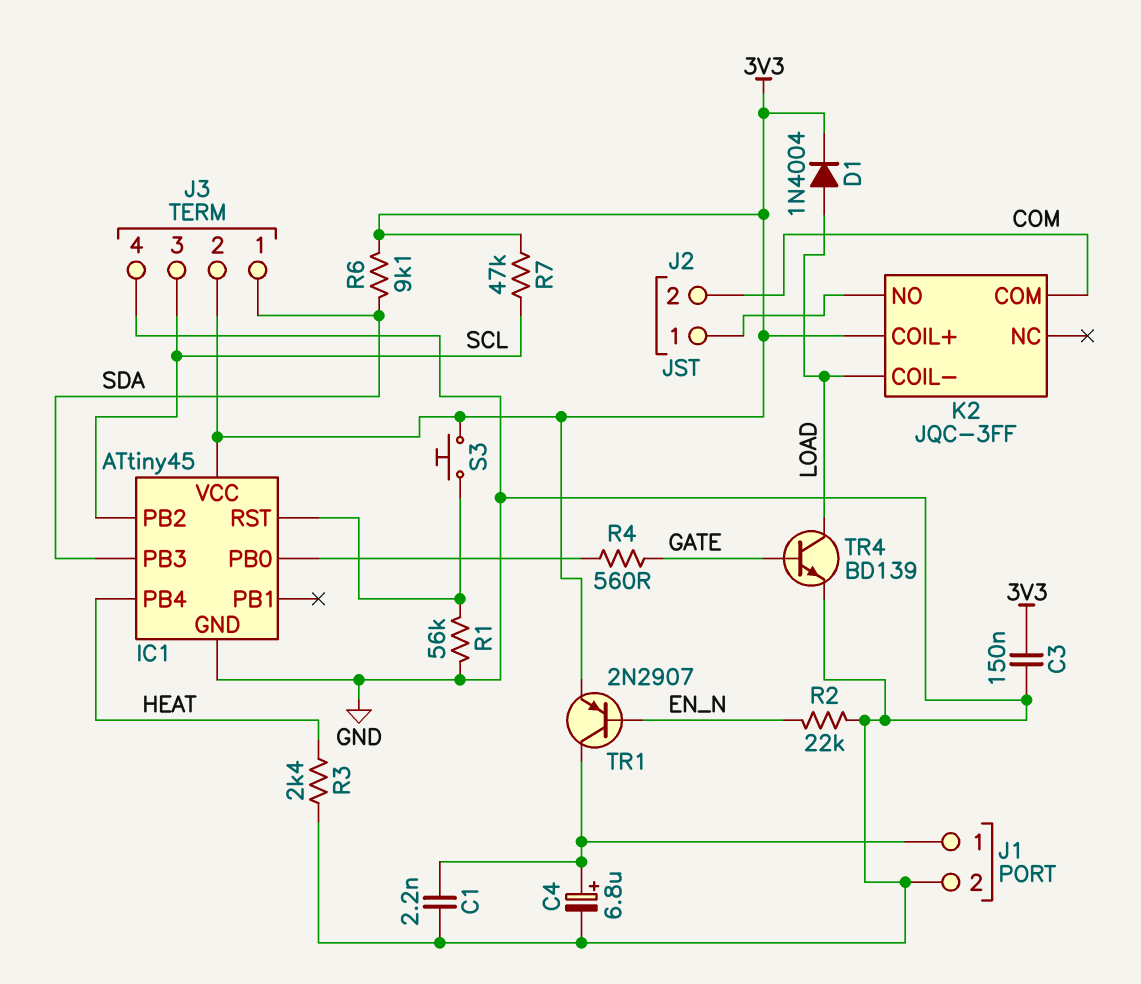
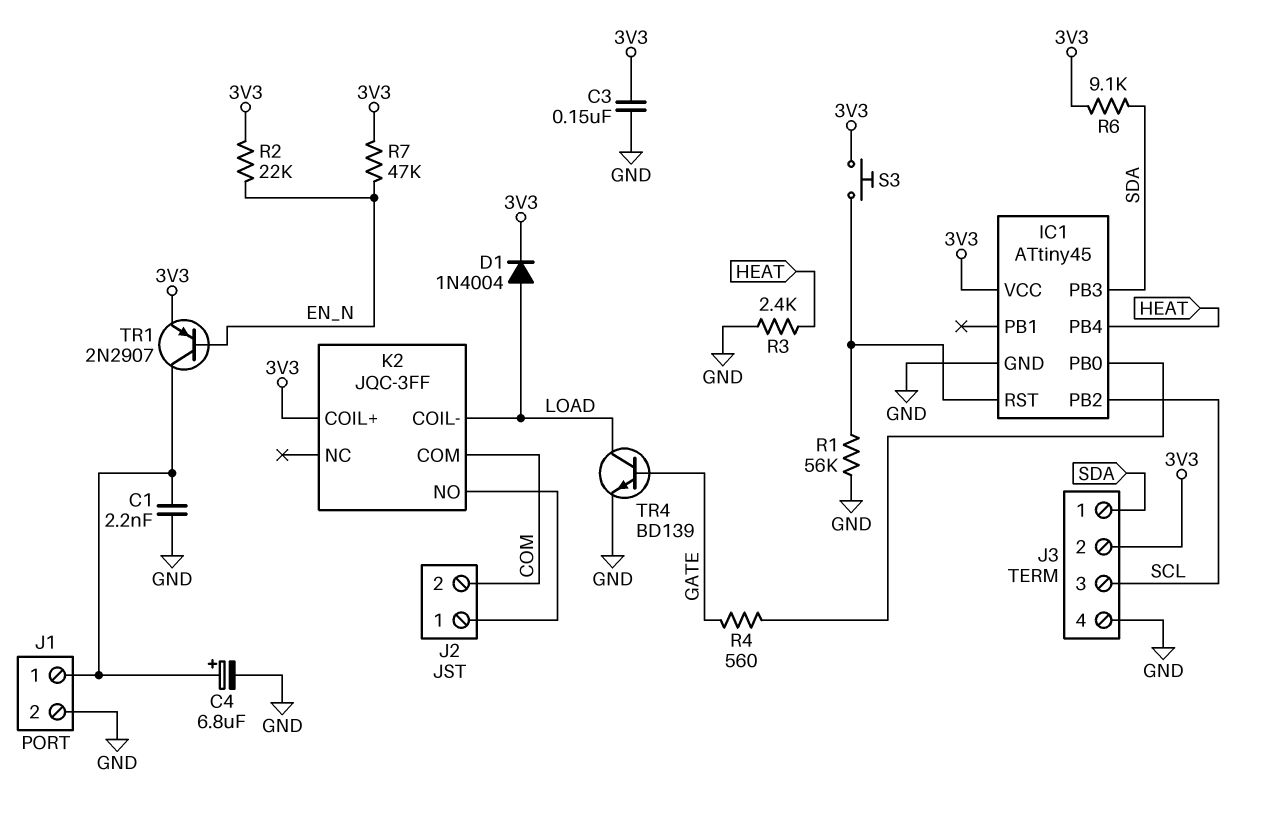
R2: 22k (EN_N, GND) -> 22k (3V3, EN_N)
R7: 47k (3V3, SCL) -> 47k (3V3, EN_N)

